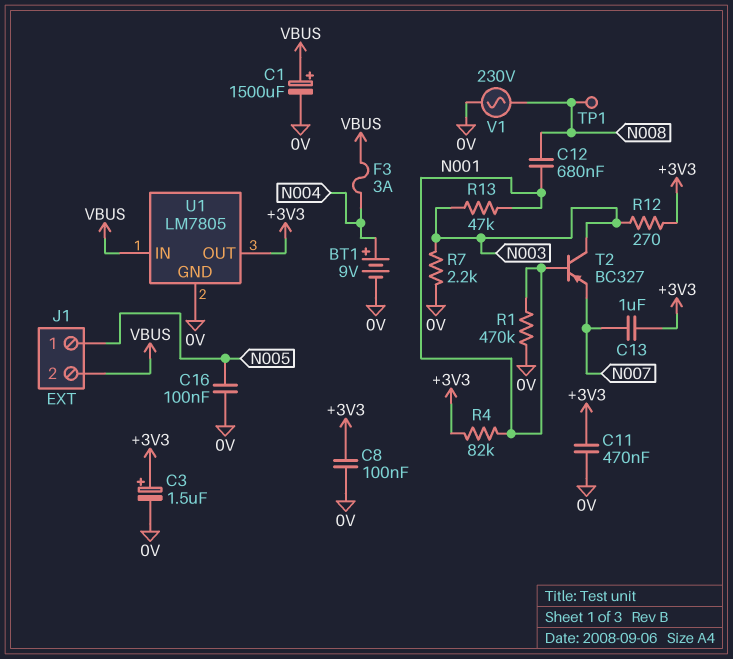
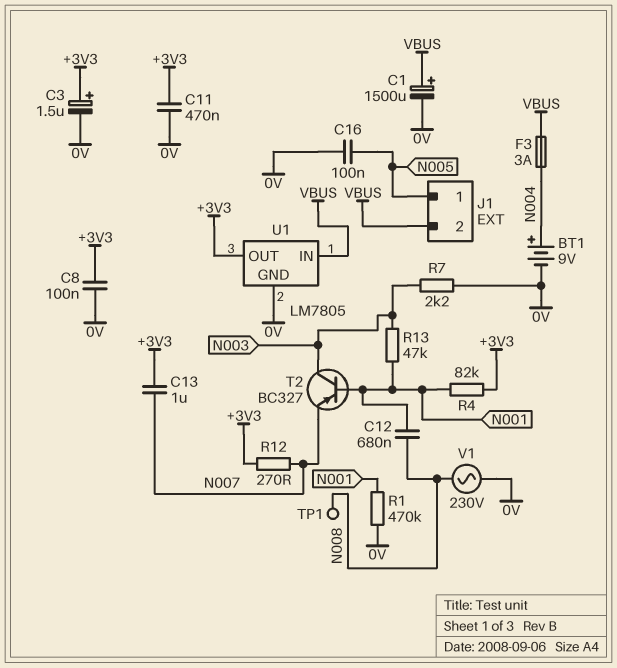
R12: 270 (+3V3, N003) -> 270 (+3V3, N007)

